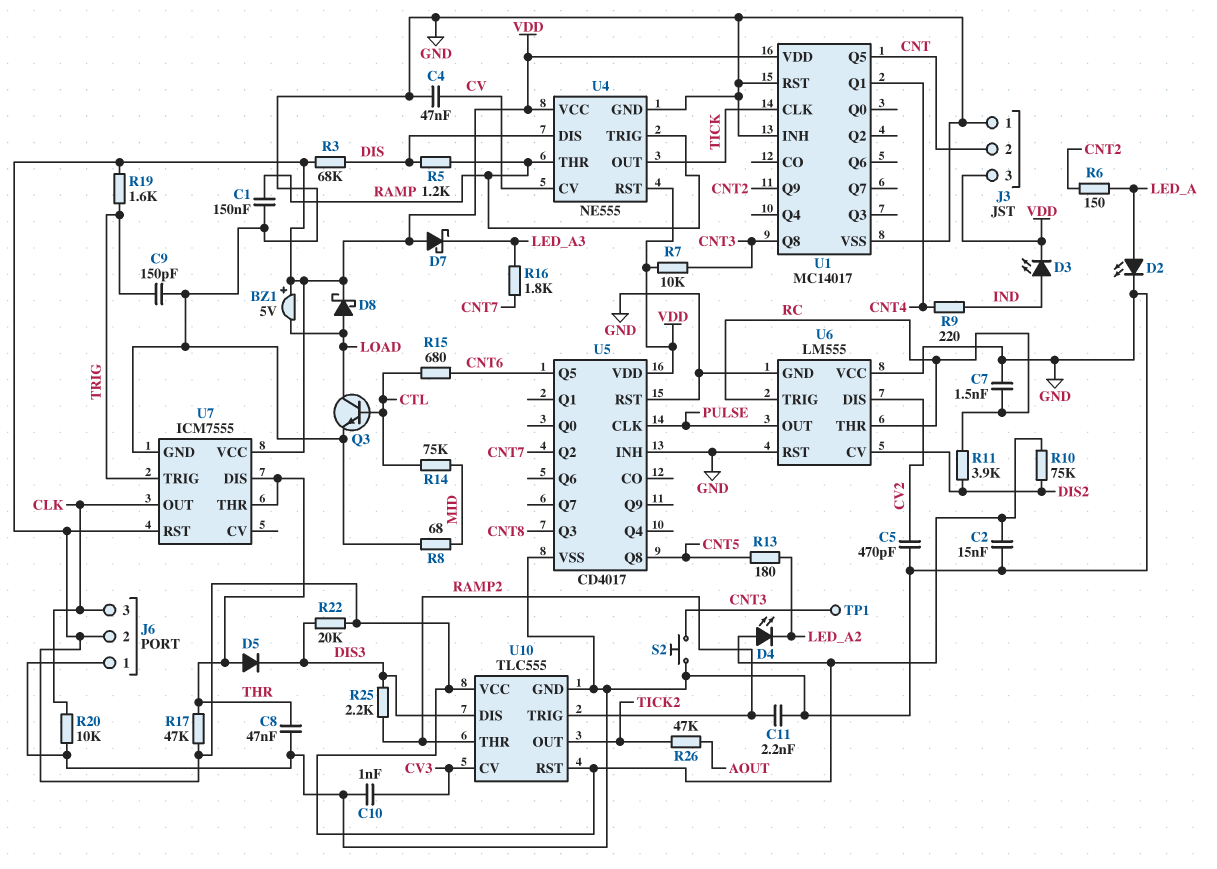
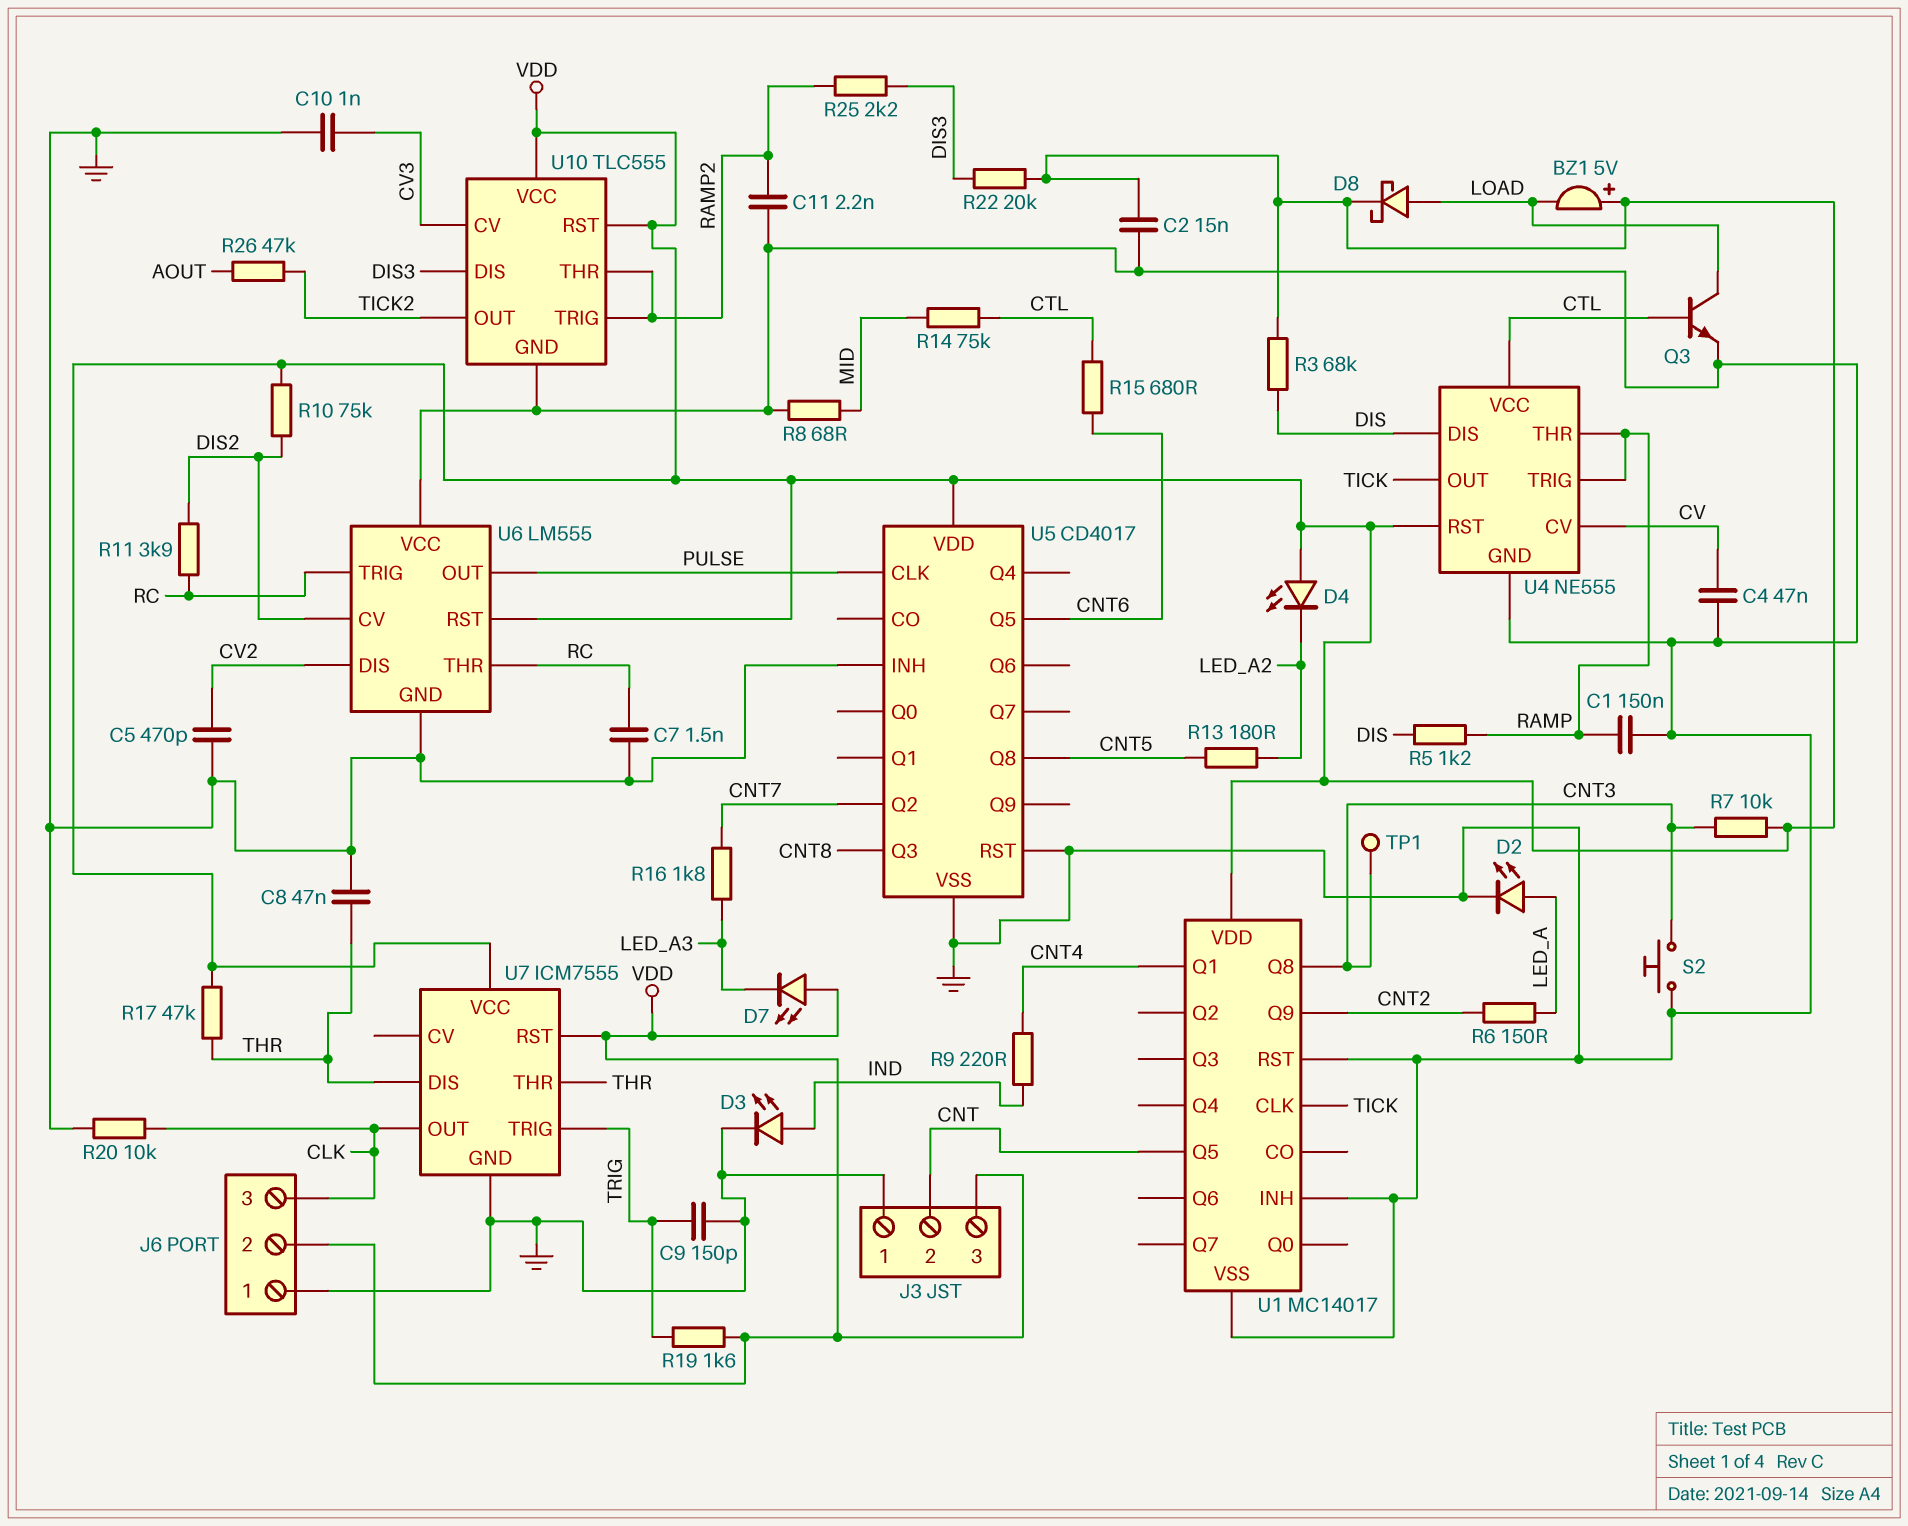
D3: LED (A IND, K VDD) -> LED (A IND, K GND)
D5: diode (A THR, K DIS3) -> none
D7: schottky (A VDD, K LED_A3) -> LED (A VDD, K LED_A3)
U4 pin VCC: VDD -> CTL
U6 pin RST: GND -> VDD

